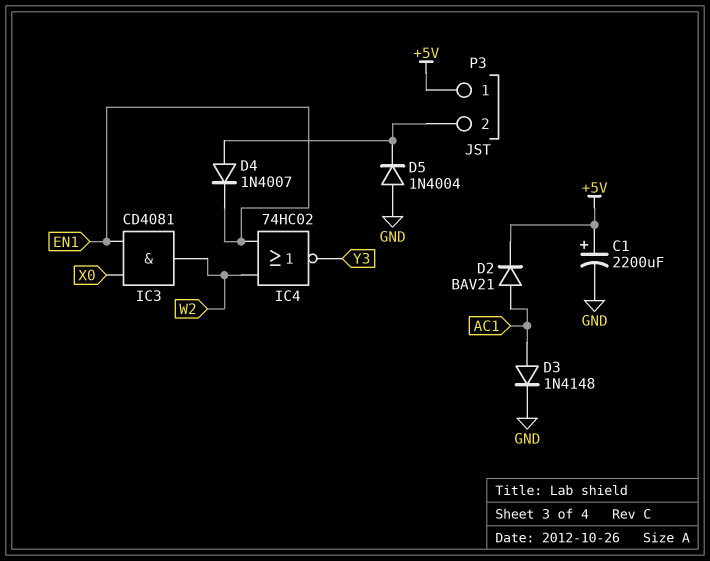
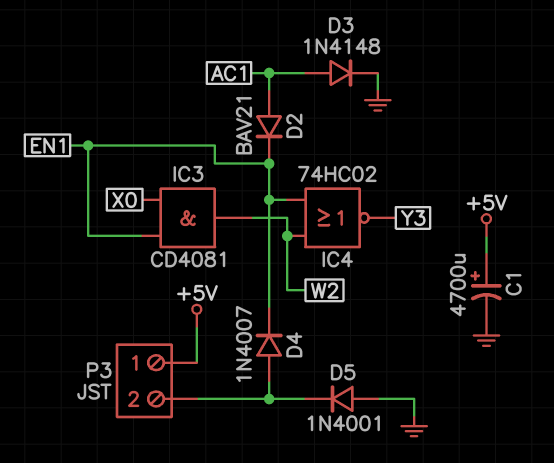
C1: 2200uF (plus +5V, minus GND) -> 4700uF (plus +5V, minus GND)
D2: diode BAV21 (A AC1, K +5V) -> diode BAV21 (A AC1, K EN1)
D5: diode 1N4004 (A GND, K P3/2) -> diode 1N4001 (A GND, K P3/2)

